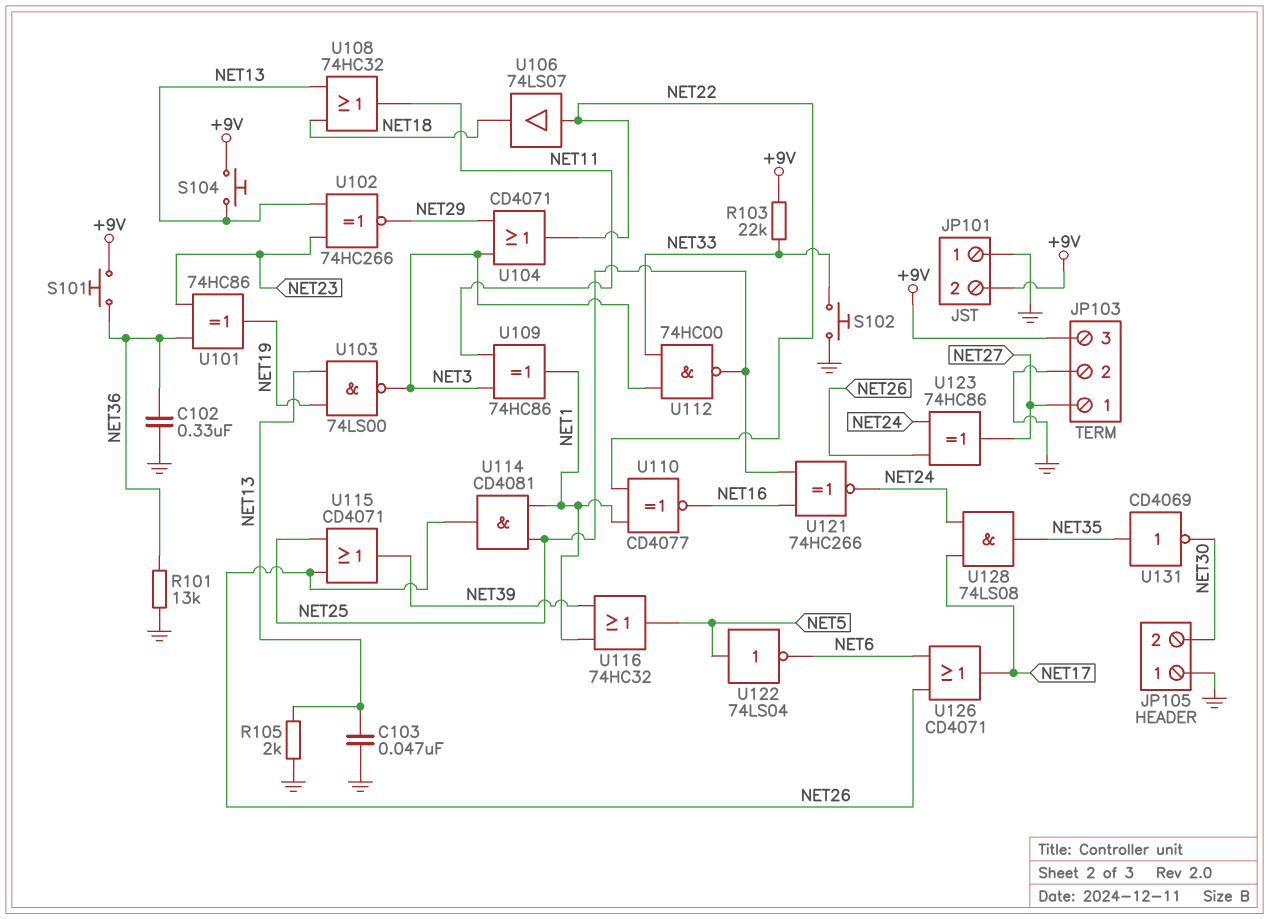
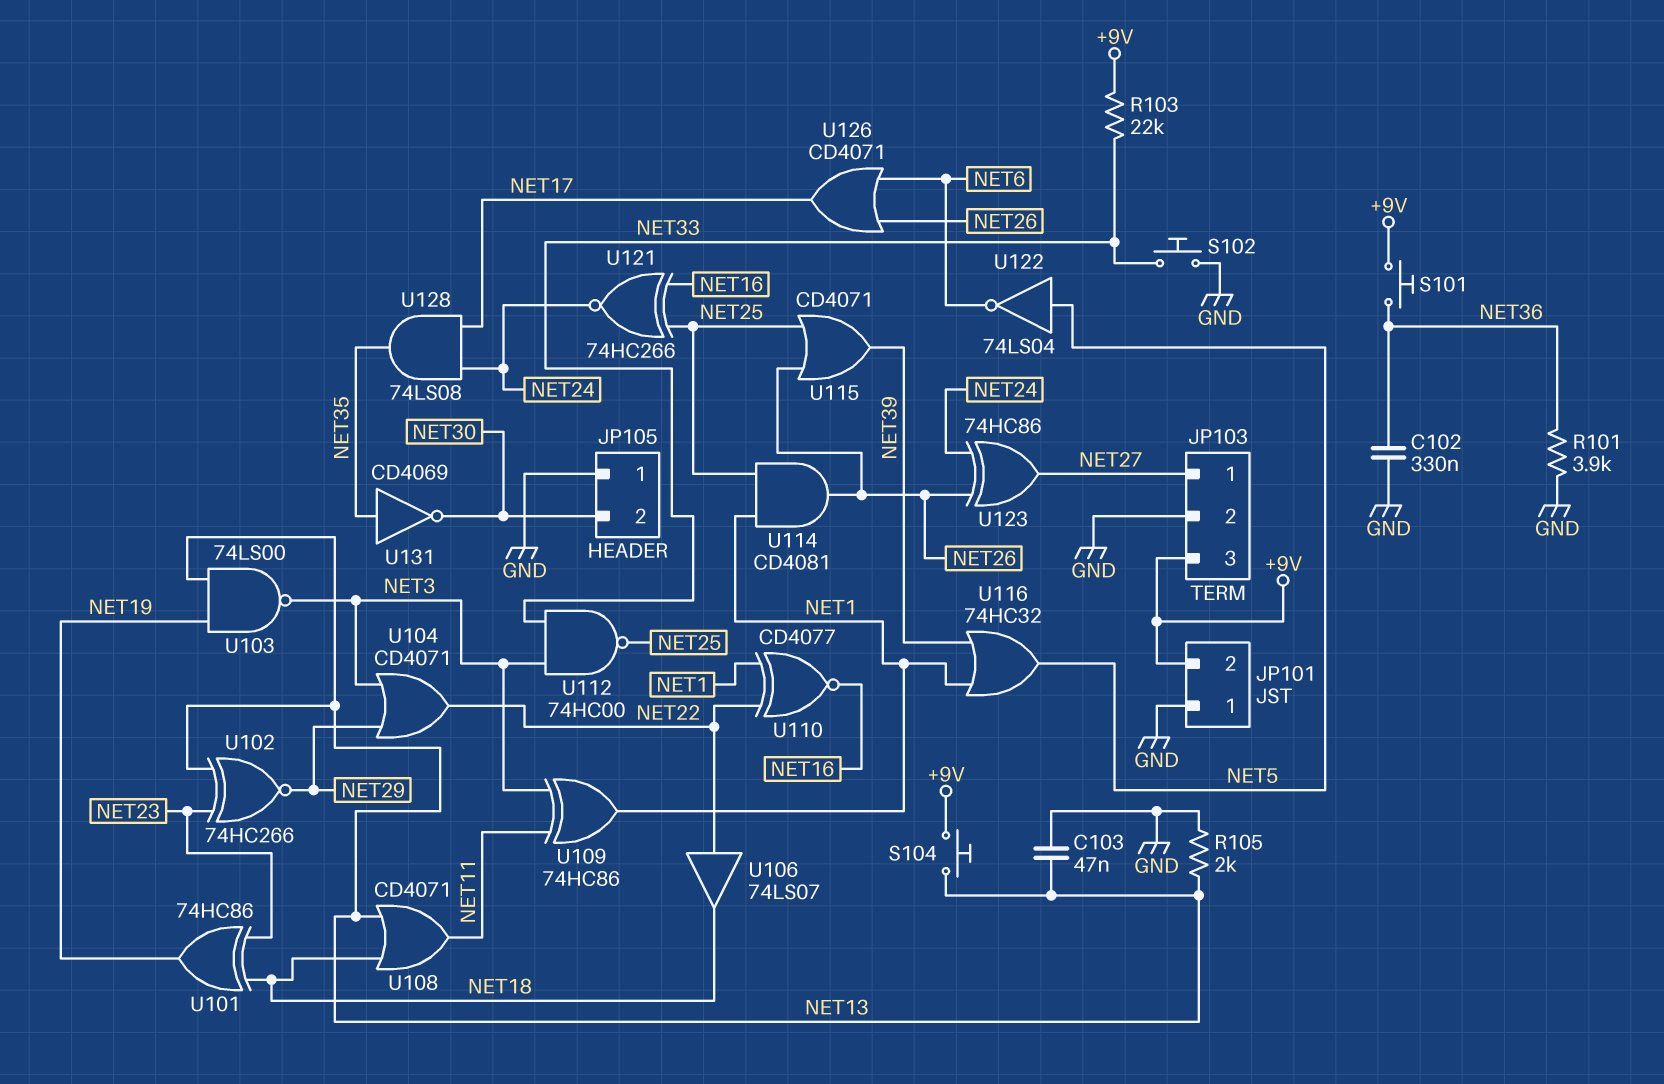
R101: 13k (GND, NET36) -> 3.9k (GND, NET36)
U101: XOR 74HC86 (in NET23, in NET36, out NET19) -> XOR 74HC86 (in NET18, in NET23, out NET19)
U108: OR 74HC32 (in NET13, in NET18, out NET11) -> OR CD4071 (in NET13, in NET18, out NET11)

